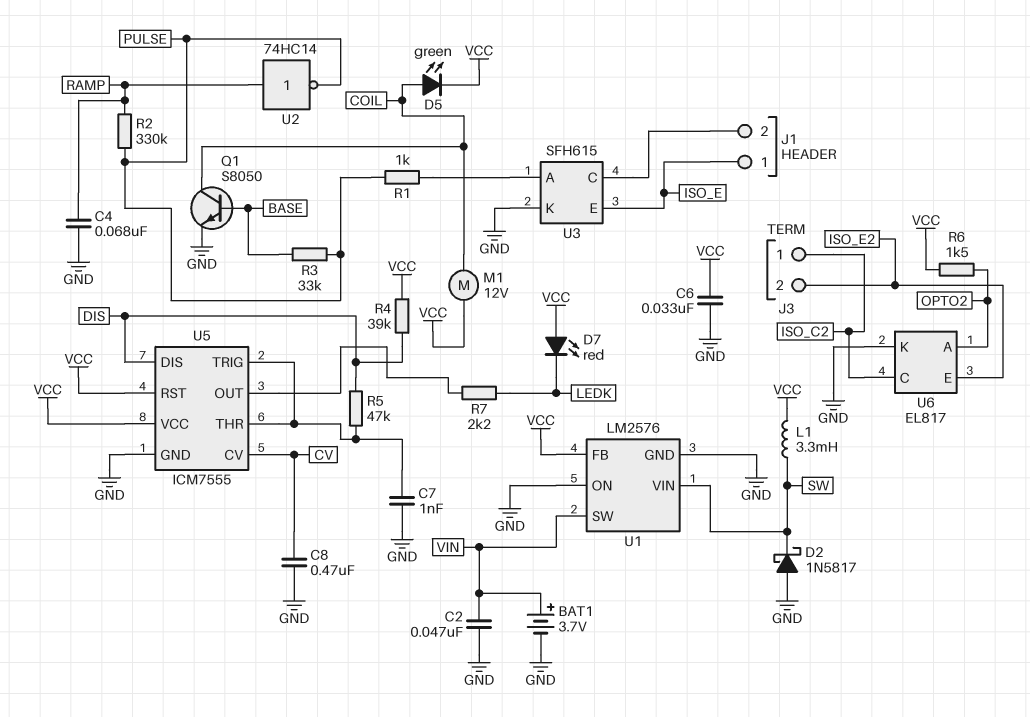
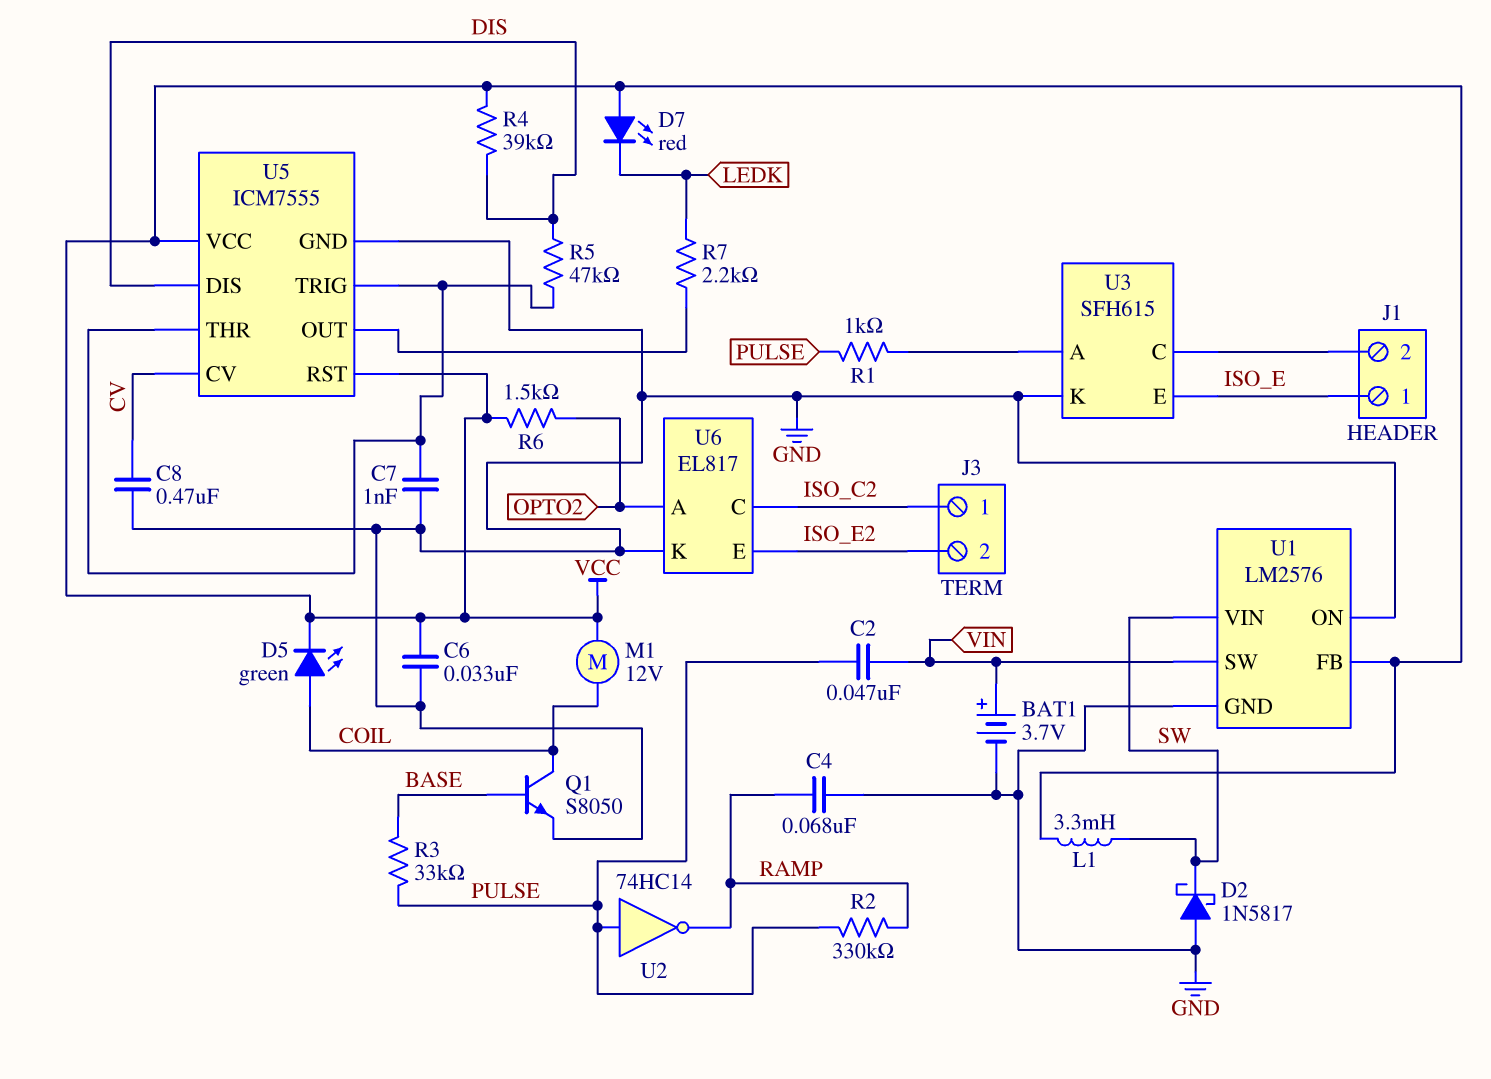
C2: 47nF (GND, VIN) -> 47nF (PULSE, VIN)
U2: NOT 74HC14 (in RAMP, out PULSE) -> NOT 74HC14 (in PULSE, out RAMP)

